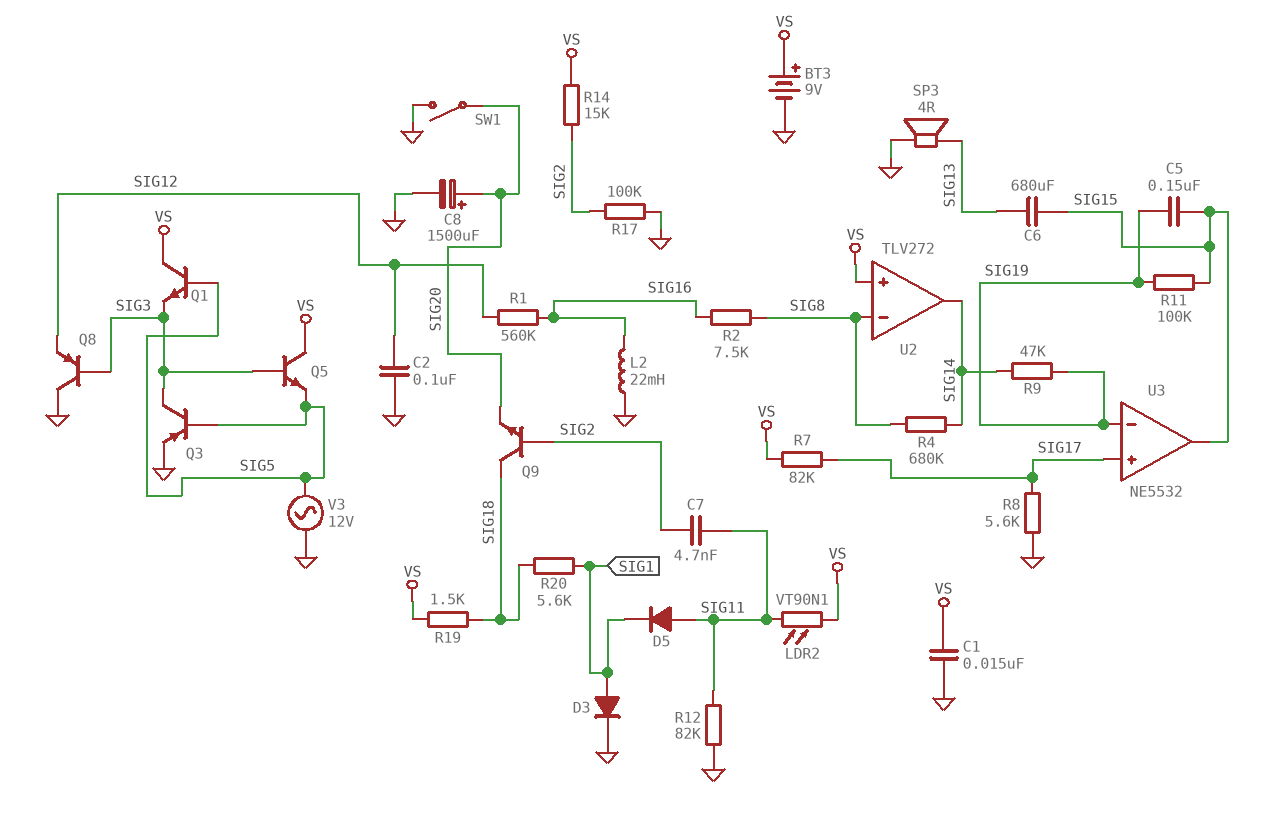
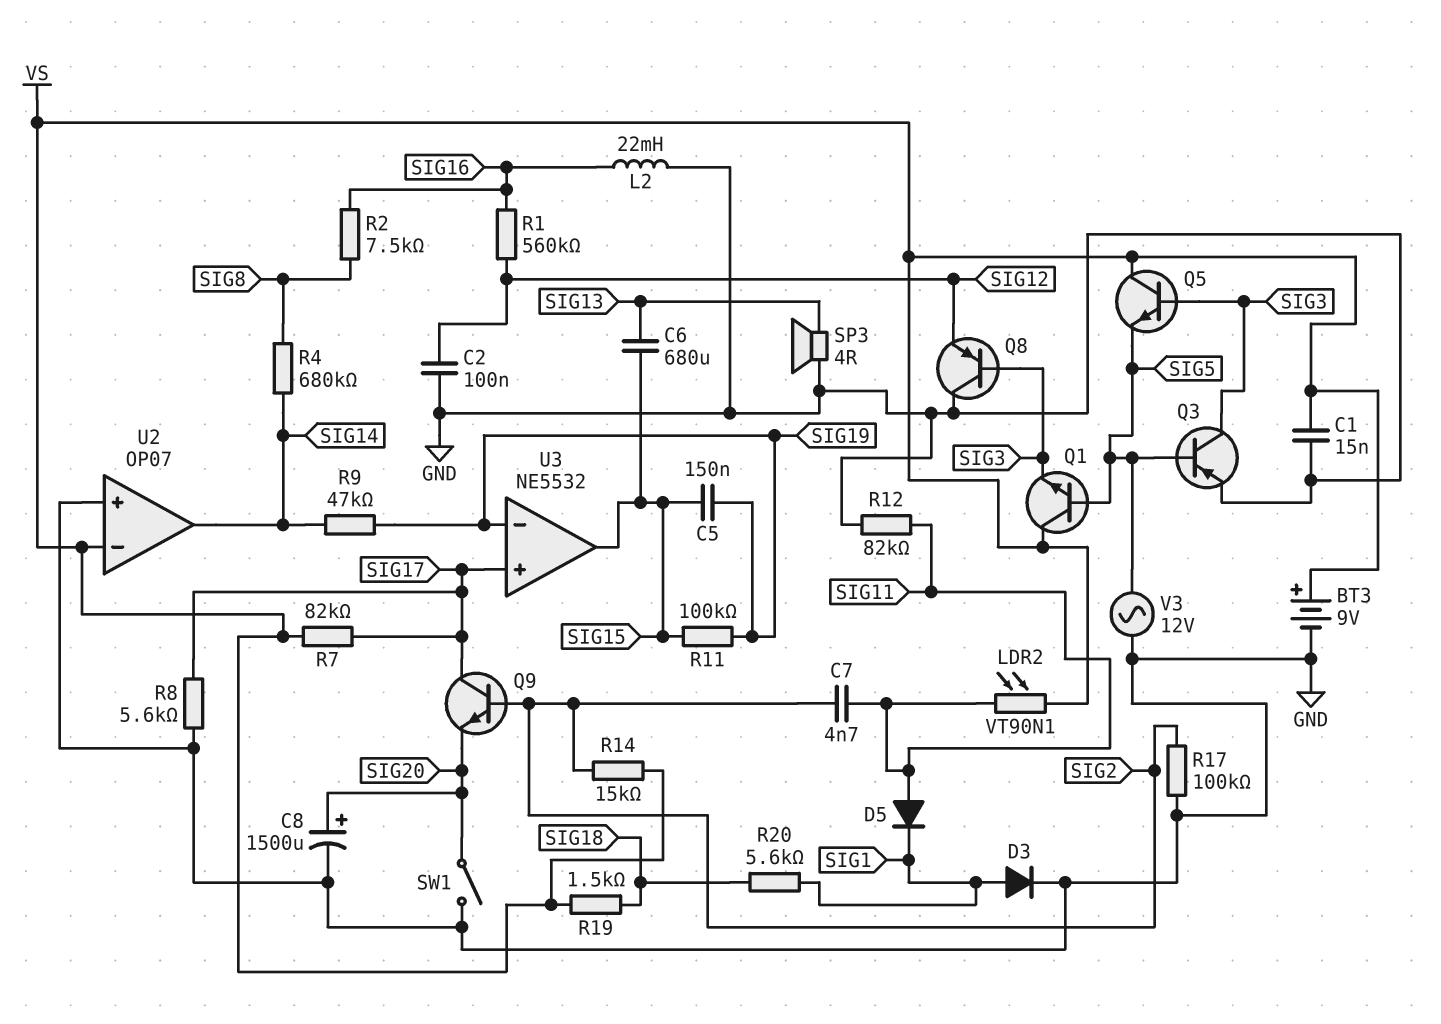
Q9: NPN (B SIG2, C SIG18, E SIG20) -> NPN (B SIG2, C SIG17, E SIG20)
U2: TLV272 -> OP07
U2 pin in+: VS -> GND
U2 pin in-: SIG8 -> VS

